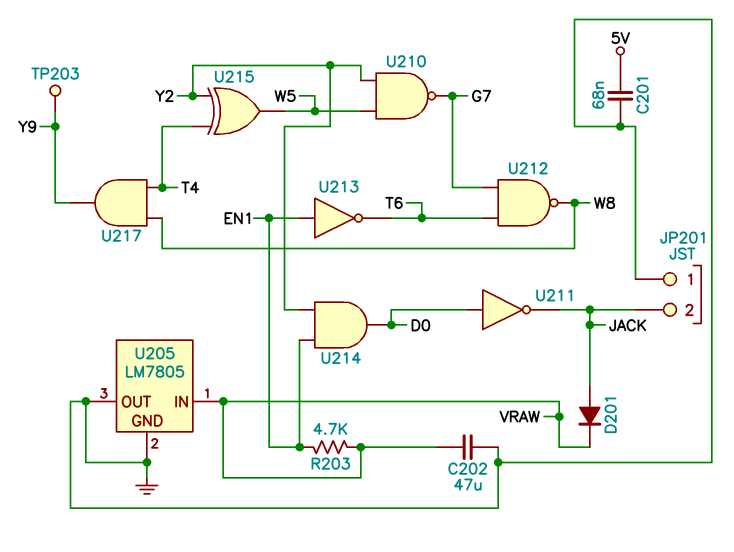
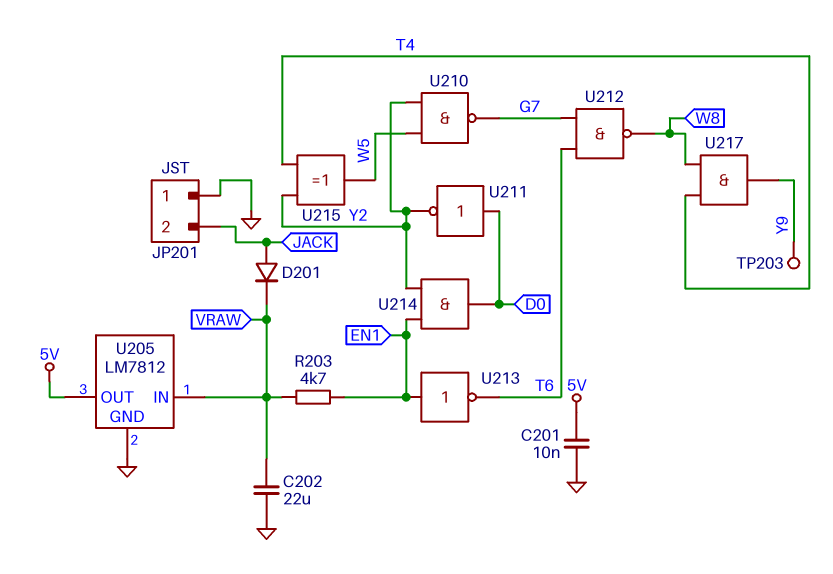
C201: 68nF (5V, GND) -> 10nF (5V, GND)
C202: 47uF (GND, VRAW) -> 22uF (GND, VRAW)
U205: LM7805 -> LM7812
U205 pin OUT: GND -> 5V
U211: NOT (in D0, out JACK) -> NOT (in D0, out Y2)

